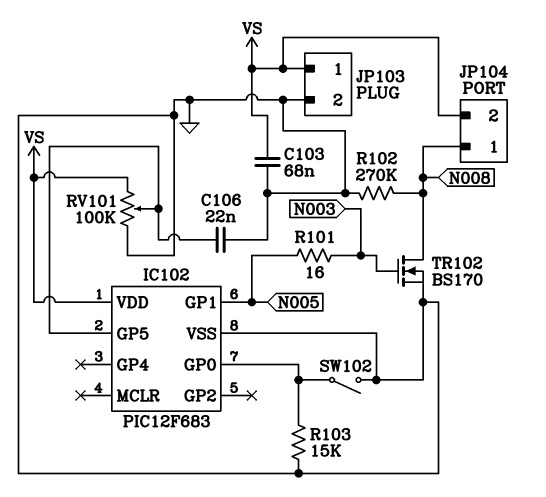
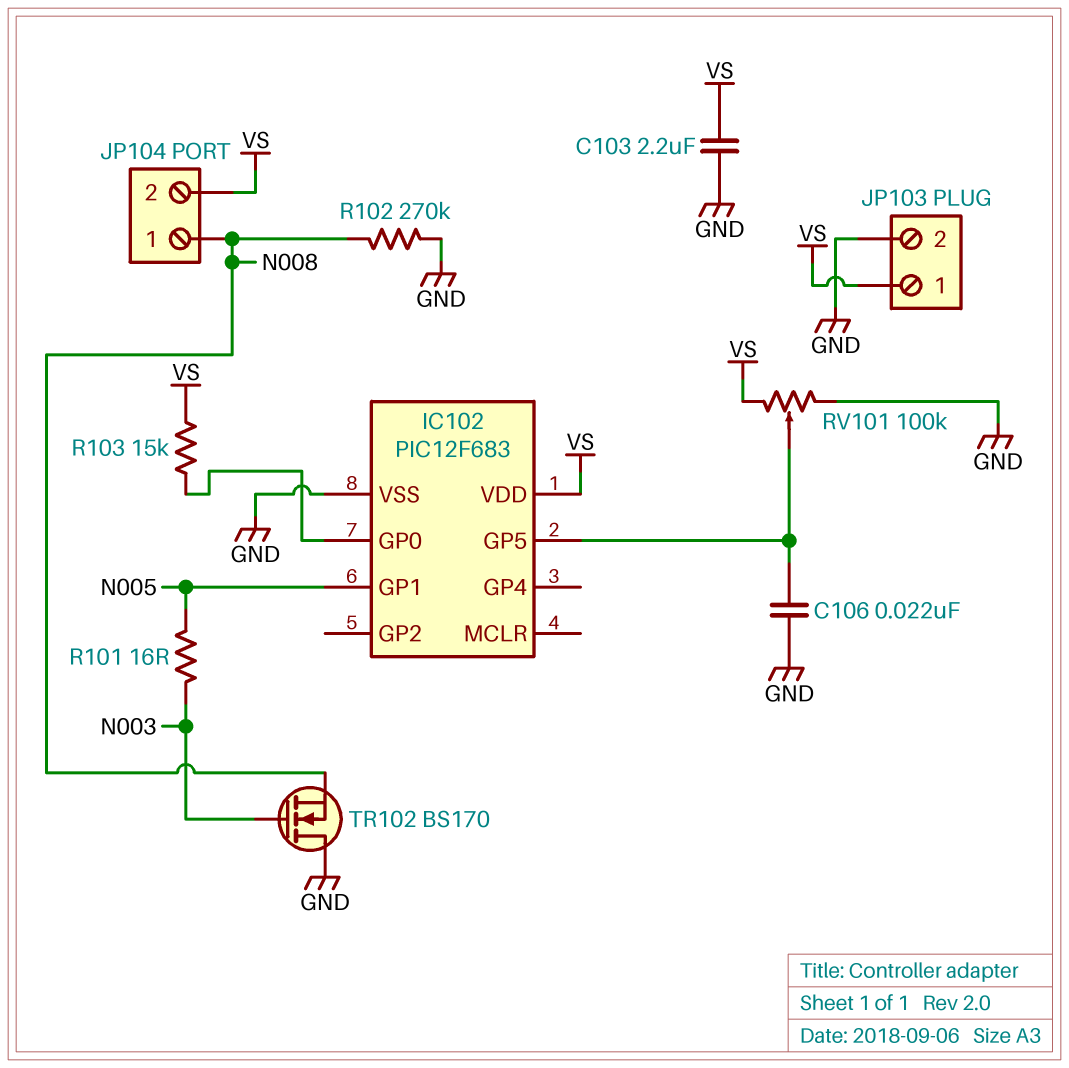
C103: 68nF (GND, VS) -> 2.2uF (GND, VS)
R103: 15k (GND, IC102/GP0) -> 15k (IC102/GP0, VS)
SW102: switch (GND, IC102/GP0) -> none
TR102: NMOS BS170 (G N003, D N008, S GND) -> NMOS BS170 (G N003, D GND, S N008)

